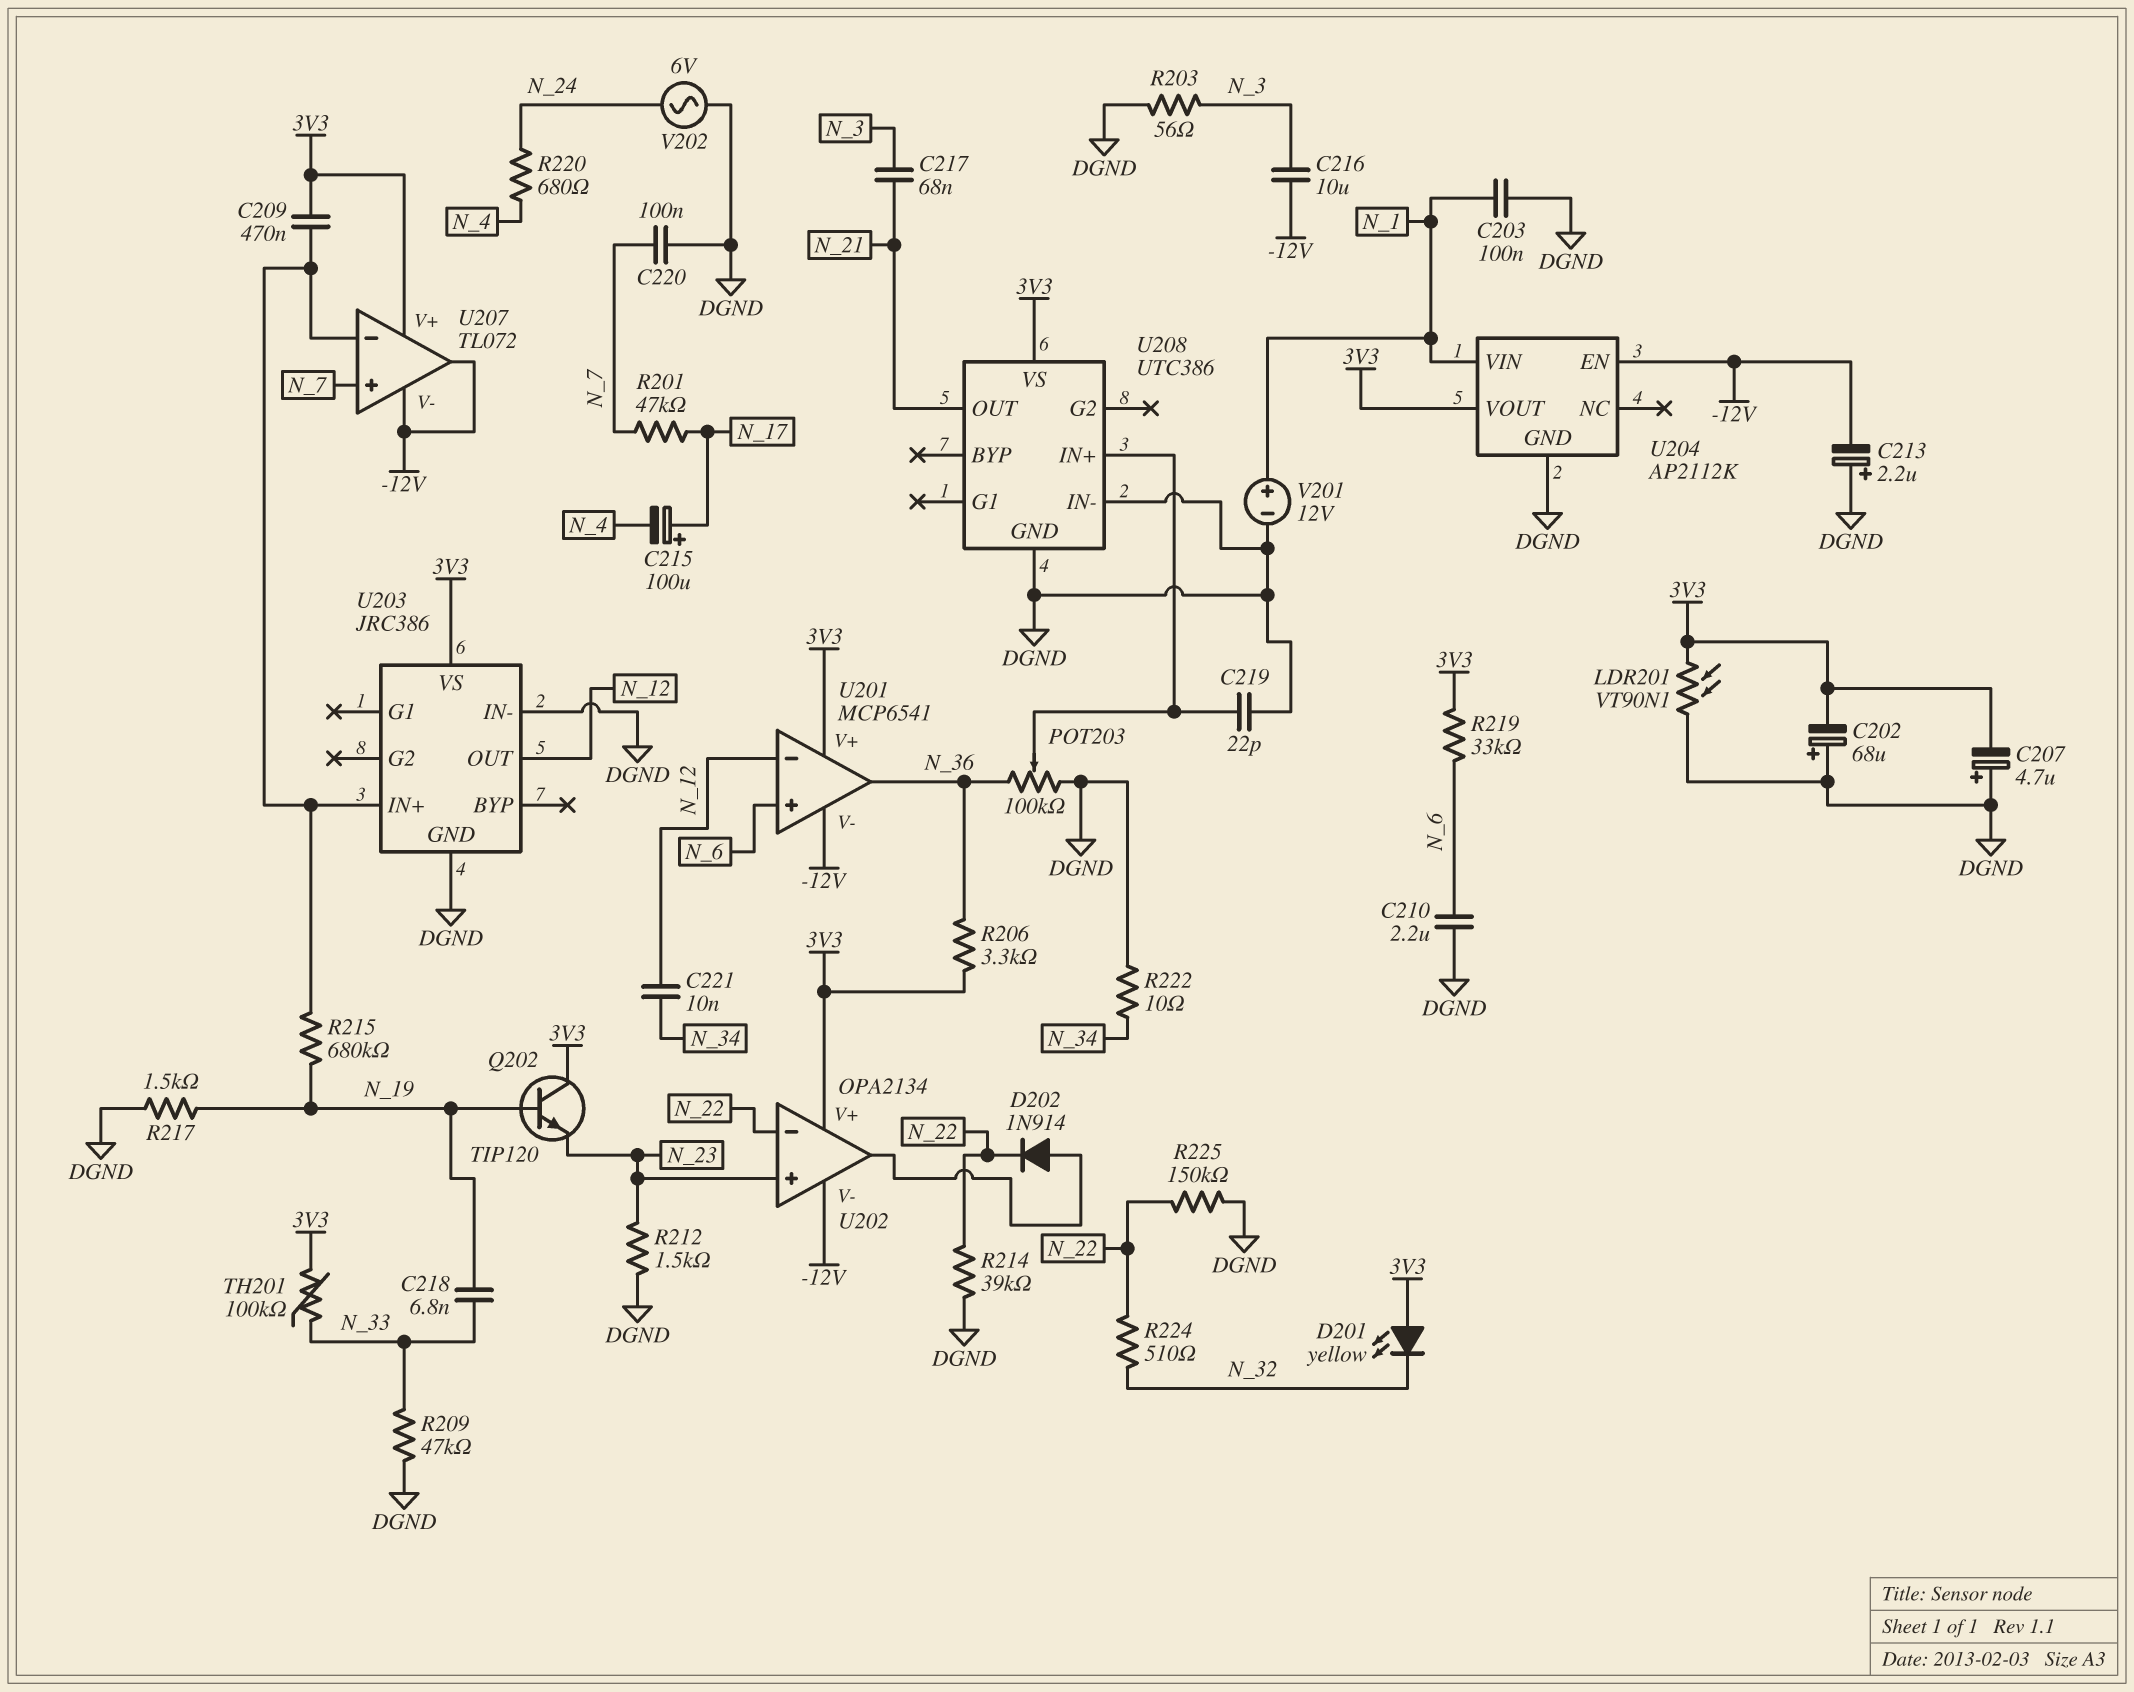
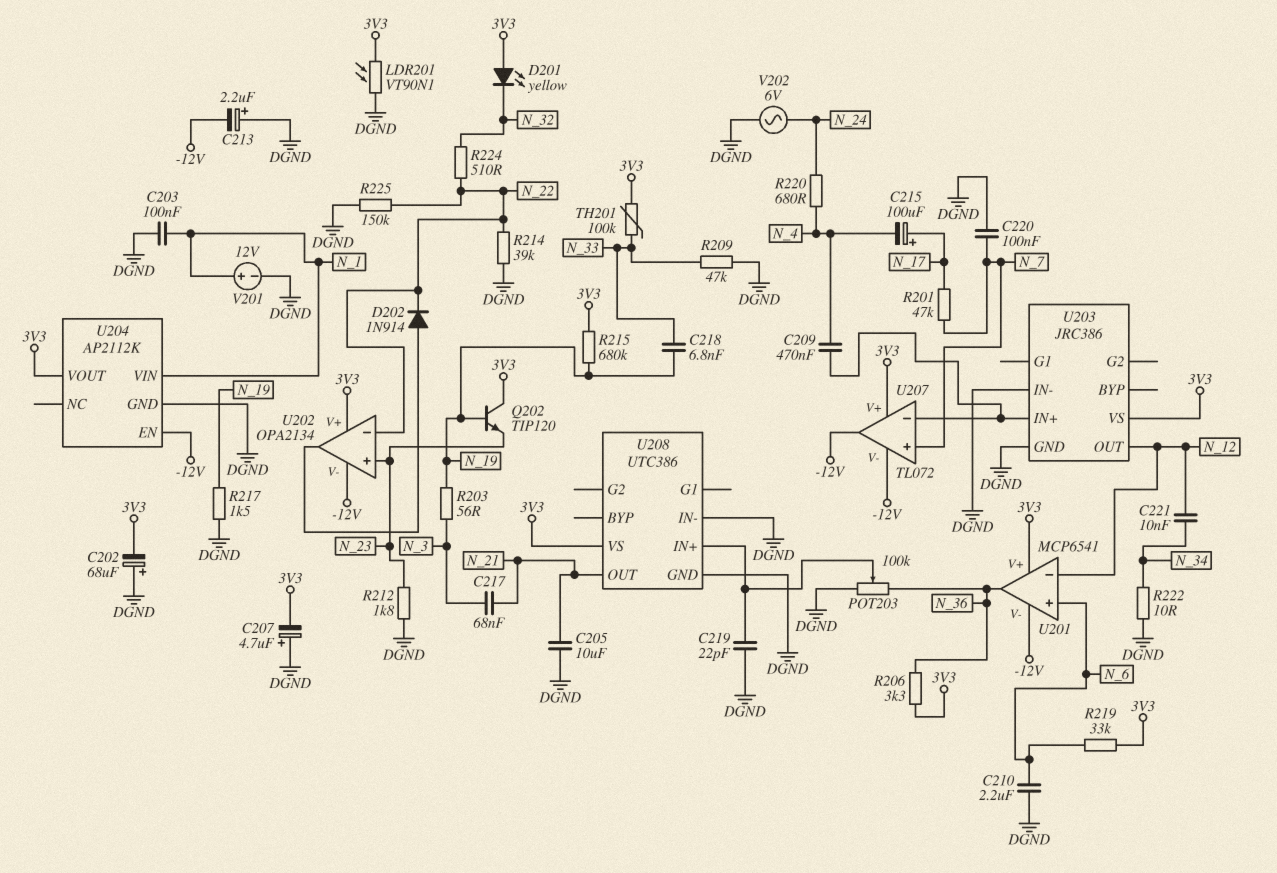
C205: none -> 10uF (DGND, N_21)
C209: 470nF (3V3, U203/IN+) -> 470nF (N_4, U203/IN+)
C216: 10uF (-12V, N_3) -> none
R203: 56 (DGND, N_3) -> 56 (N_3, N_19)
R212: 1.5k (DGND, N_23) -> 1.8k (DGND, N_23)
R215: 680k (N_19, U203/IN+) -> 680k (3V3, N_19)

